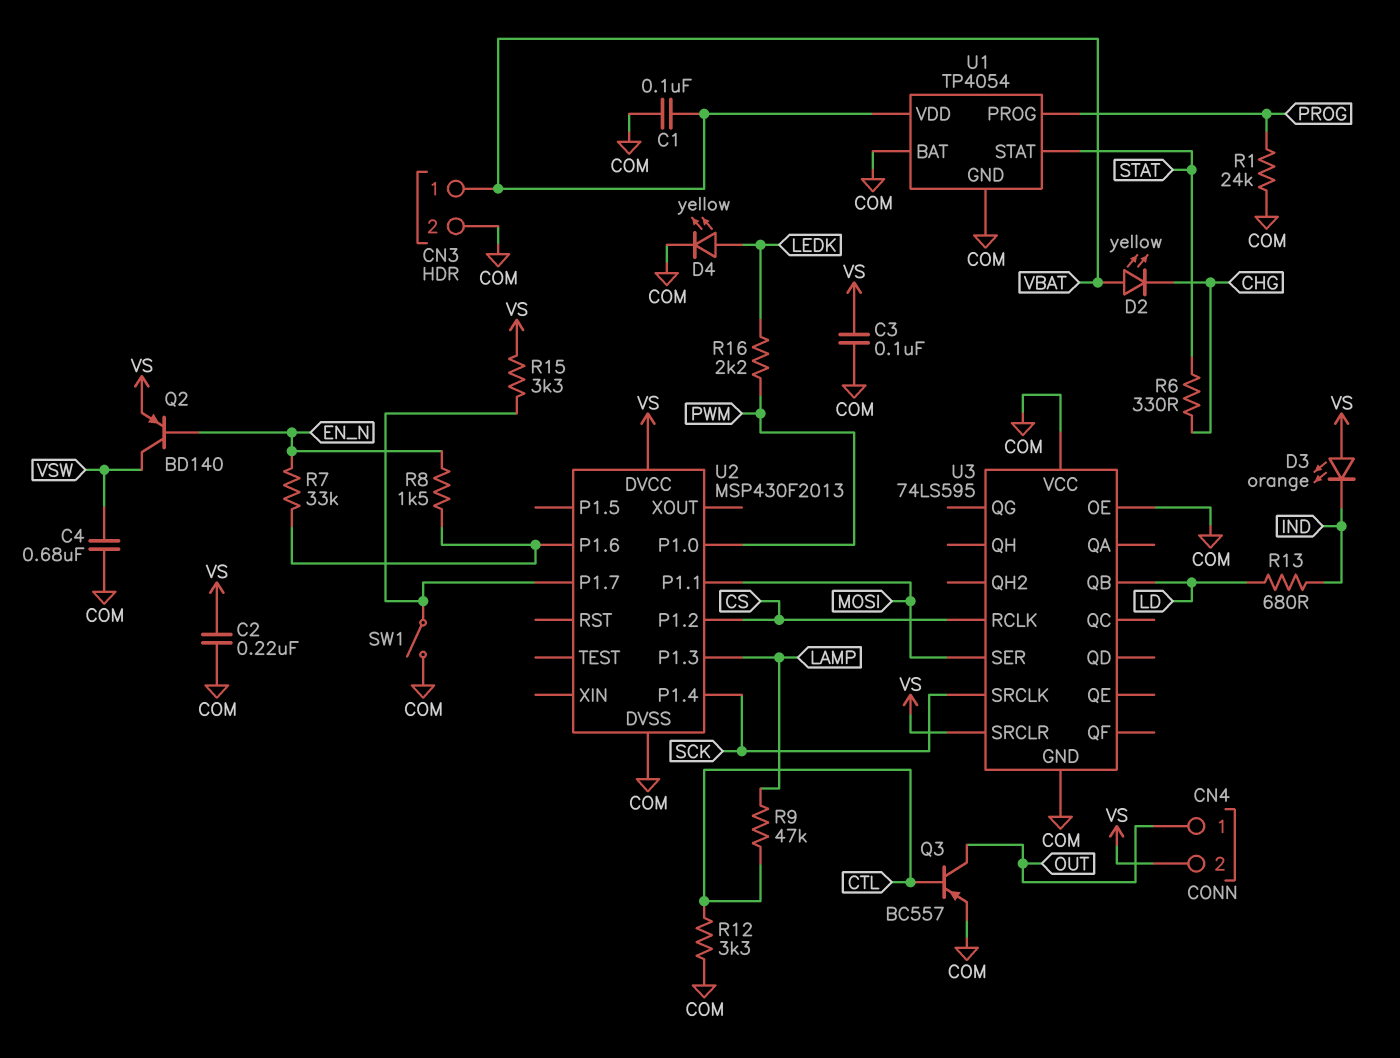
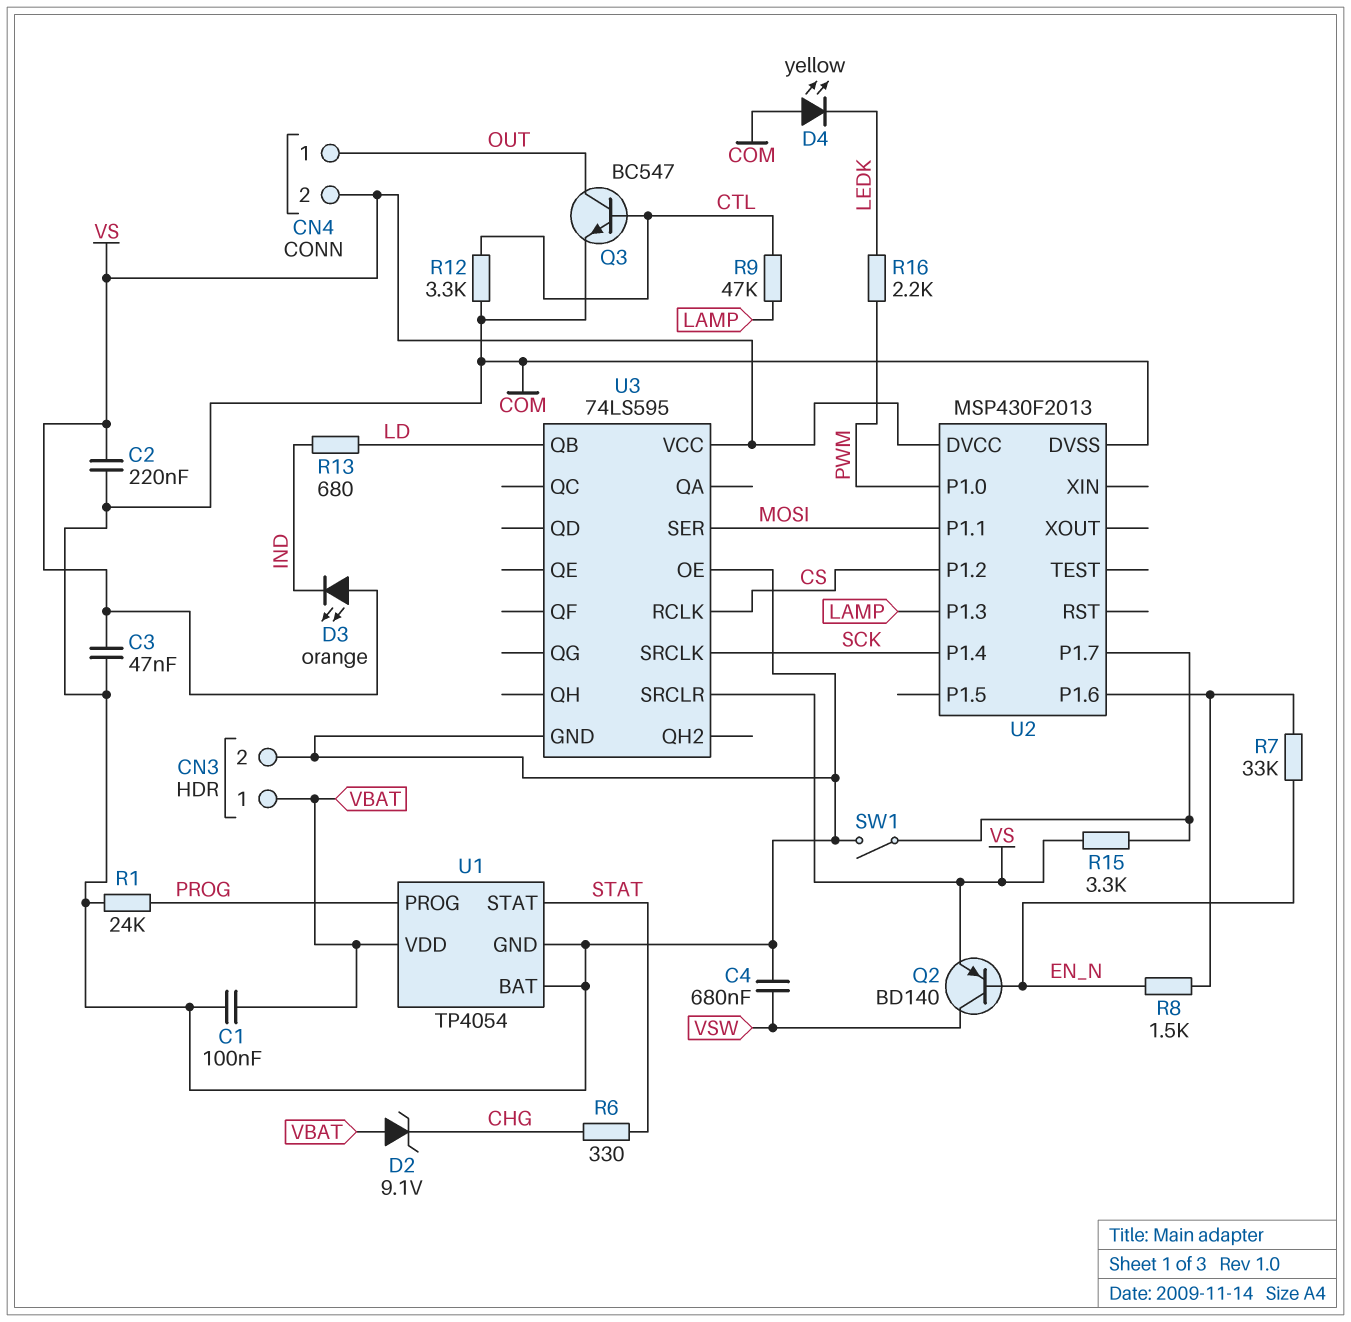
C3: 100nF (COM, VS) -> 47nF (COM, VS)
D2: LED yellow (A VBAT, K CHG) -> zener 9.1V (A VBAT, K CHG)
D4: LED yellow (A LEDK, K COM) -> LED yellow (A COM, K LEDK)
Q3: PNP BC557 (B CTL, C OUT, E COM) -> NPN BC547 (B CTL, C OUT, E COM)
U3 pin VCC: COM -> VS

